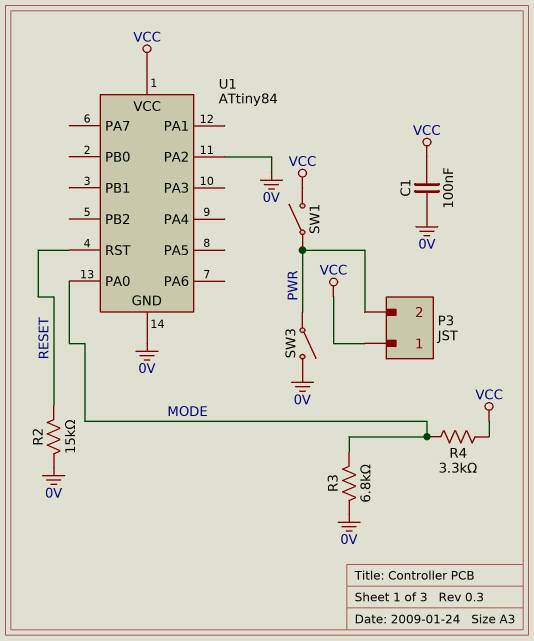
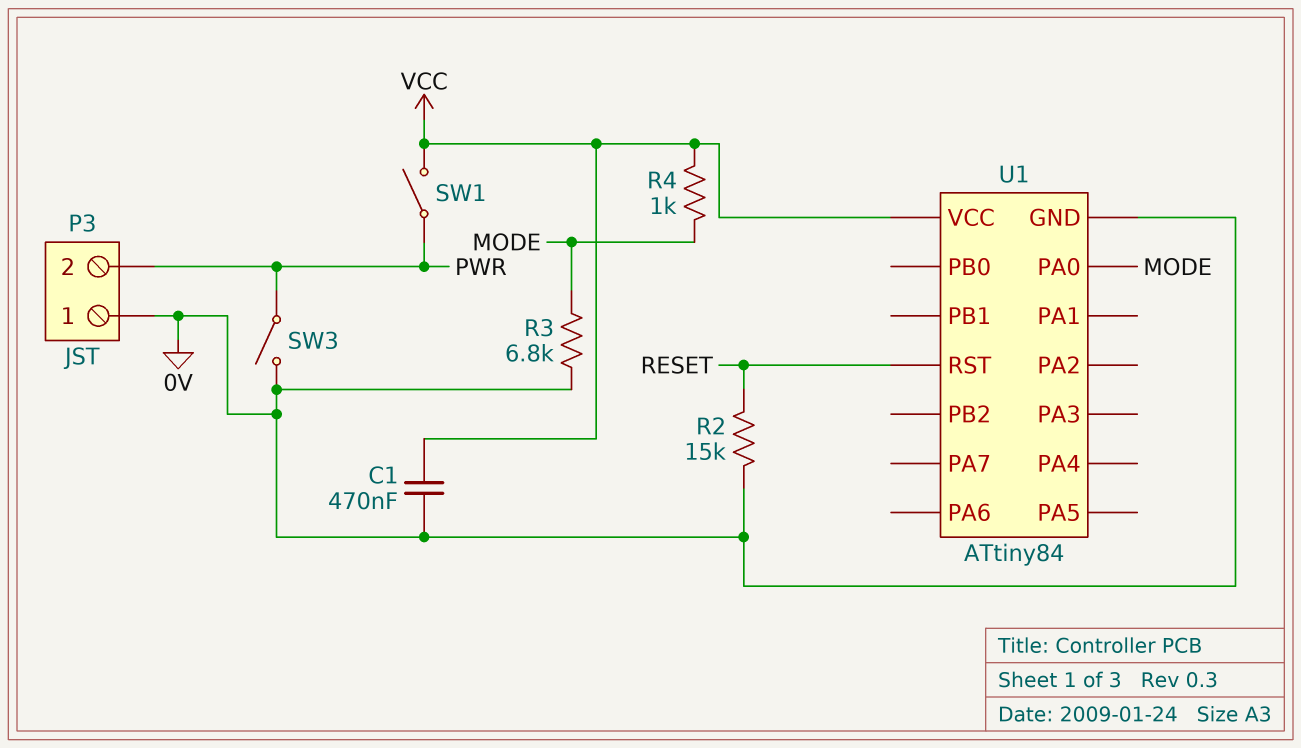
C1: 100nF (0V, VCC) -> 470nF (0V, VCC)
P3 pin 1: VCC -> 0V
R4: 3.3k (MODE, VCC) -> 1k (MODE, VCC)
U1 pin PA2: 0V -> none

